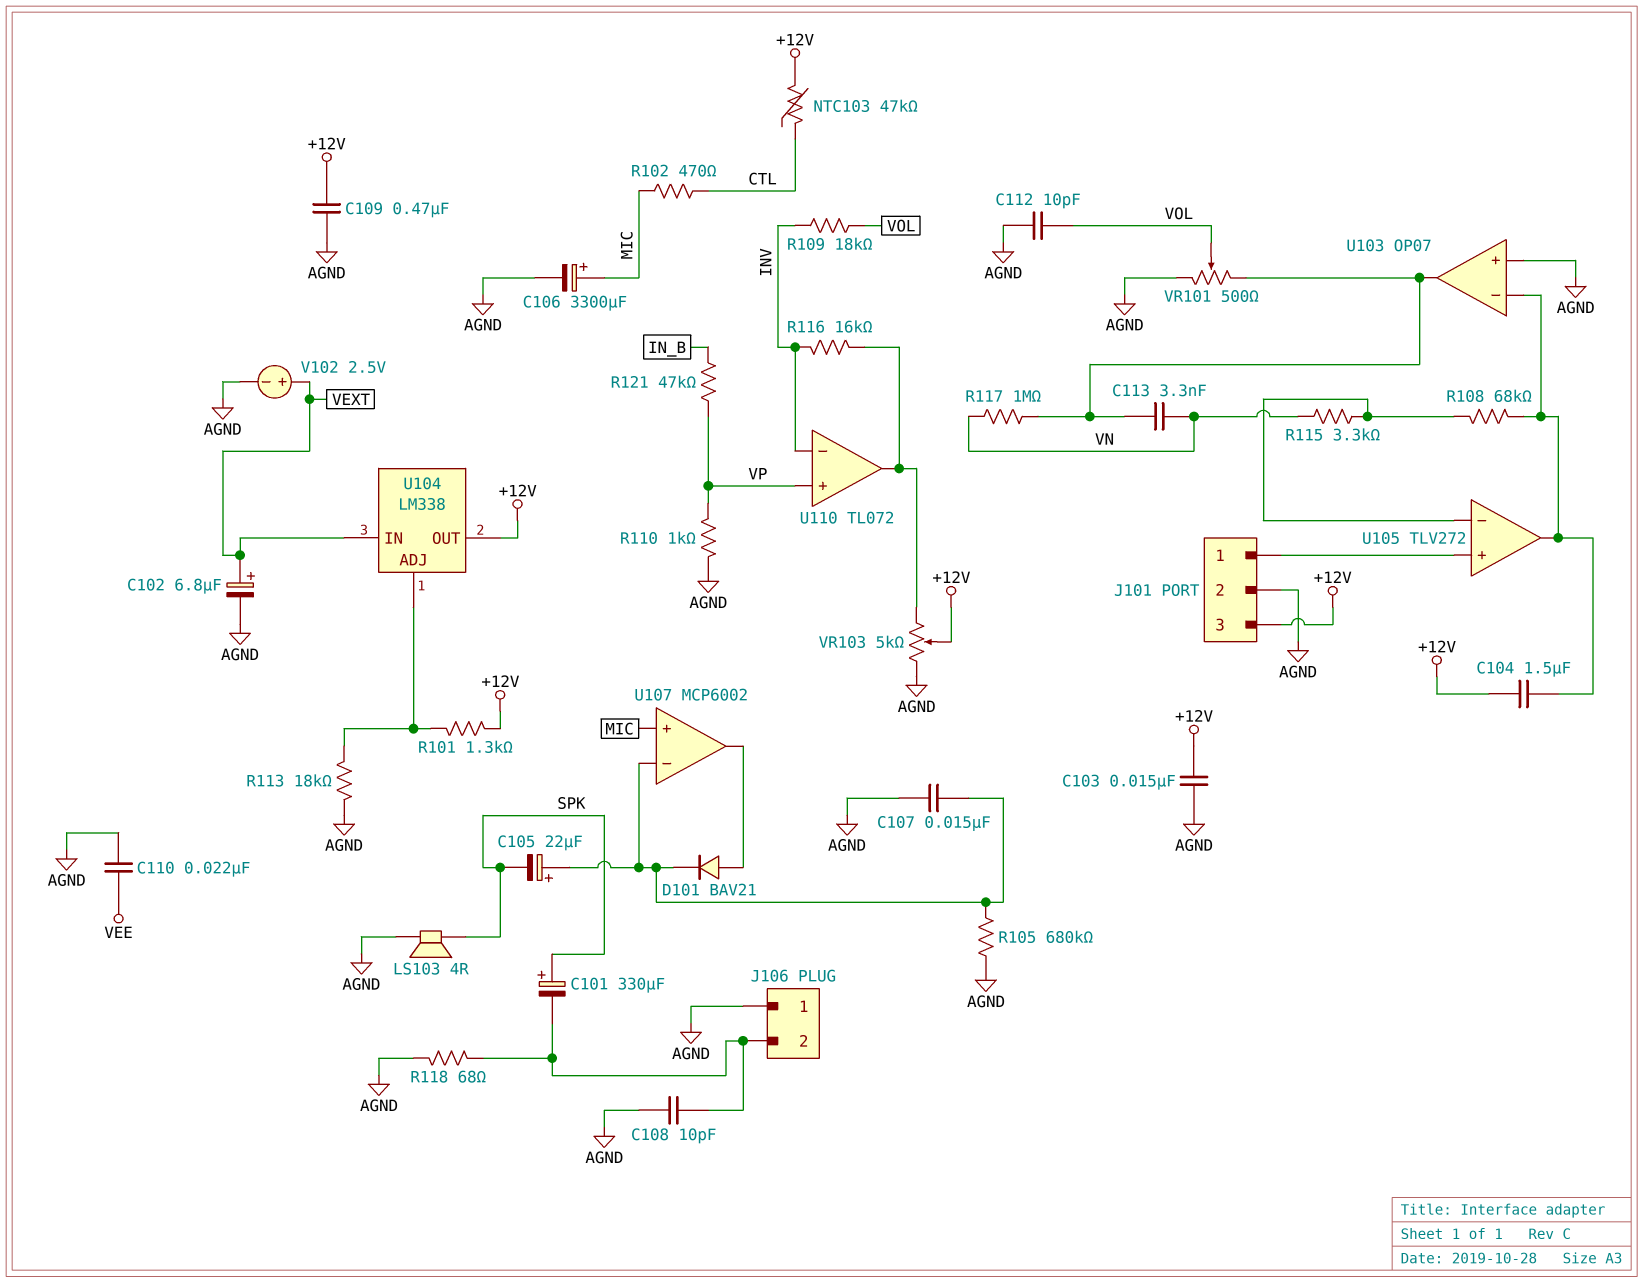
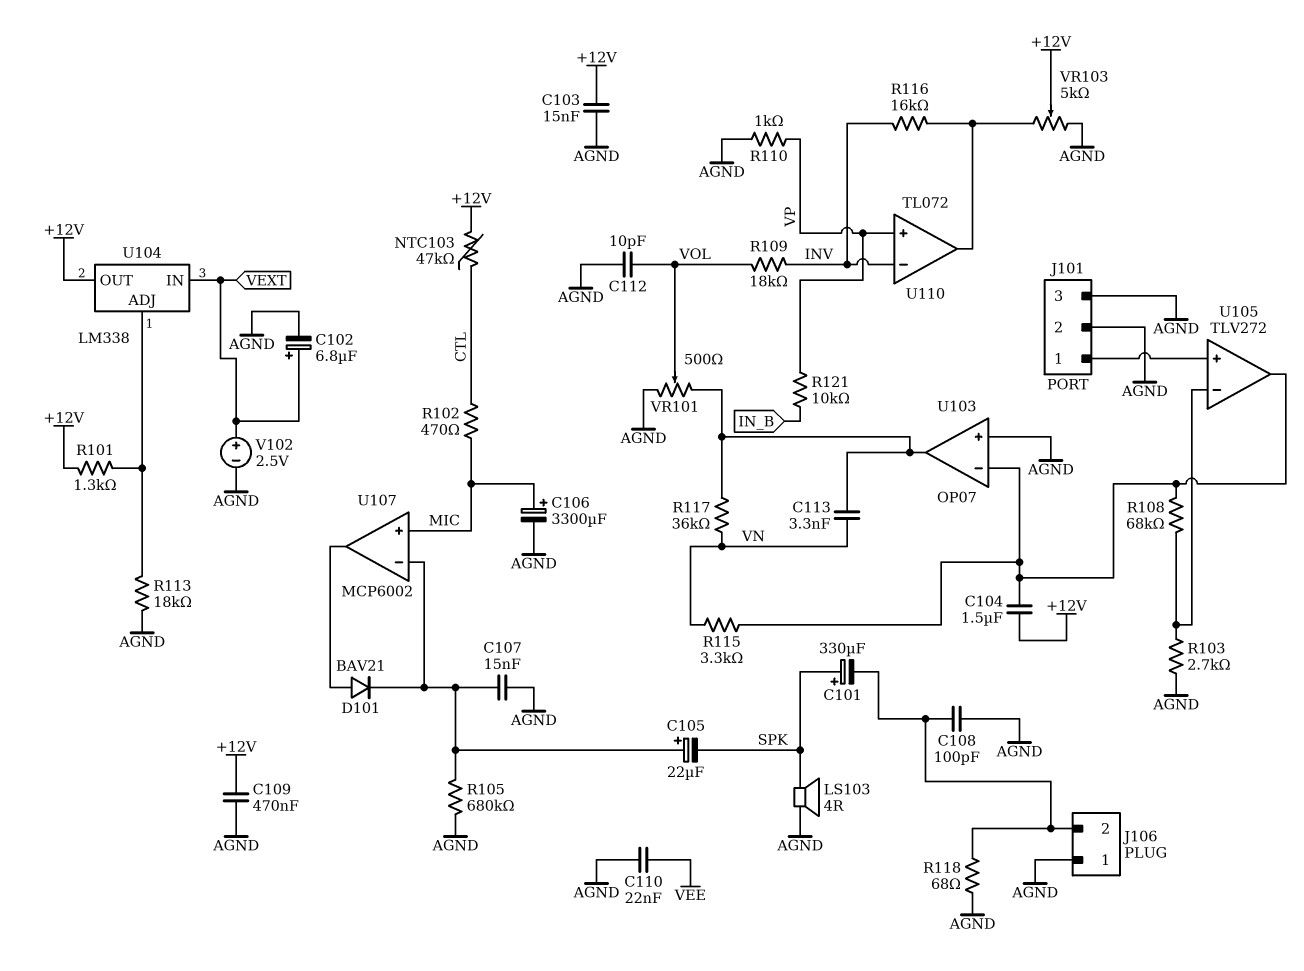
C108: 10pF (AGND, J106/2) -> 100pF (AGND, J106/2)
J101 pin 3: +12V -> AGND
R103: none -> 2.7k (AGND, U105/in-)
R115: 3.3k (U105/in-, VN) -> 3.3k (U103/in-, VN)
R117: 1M (U103/out, VN) -> 36k (U103/out, VN)
R121: 47k (IN_B, VP) -> 10k (IN_B, VP)

